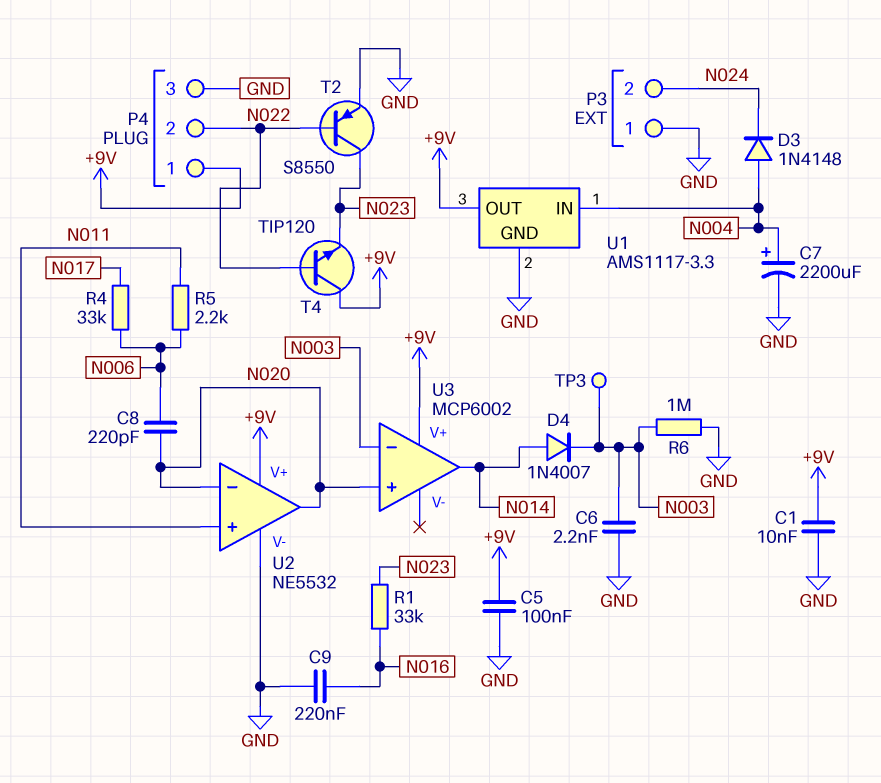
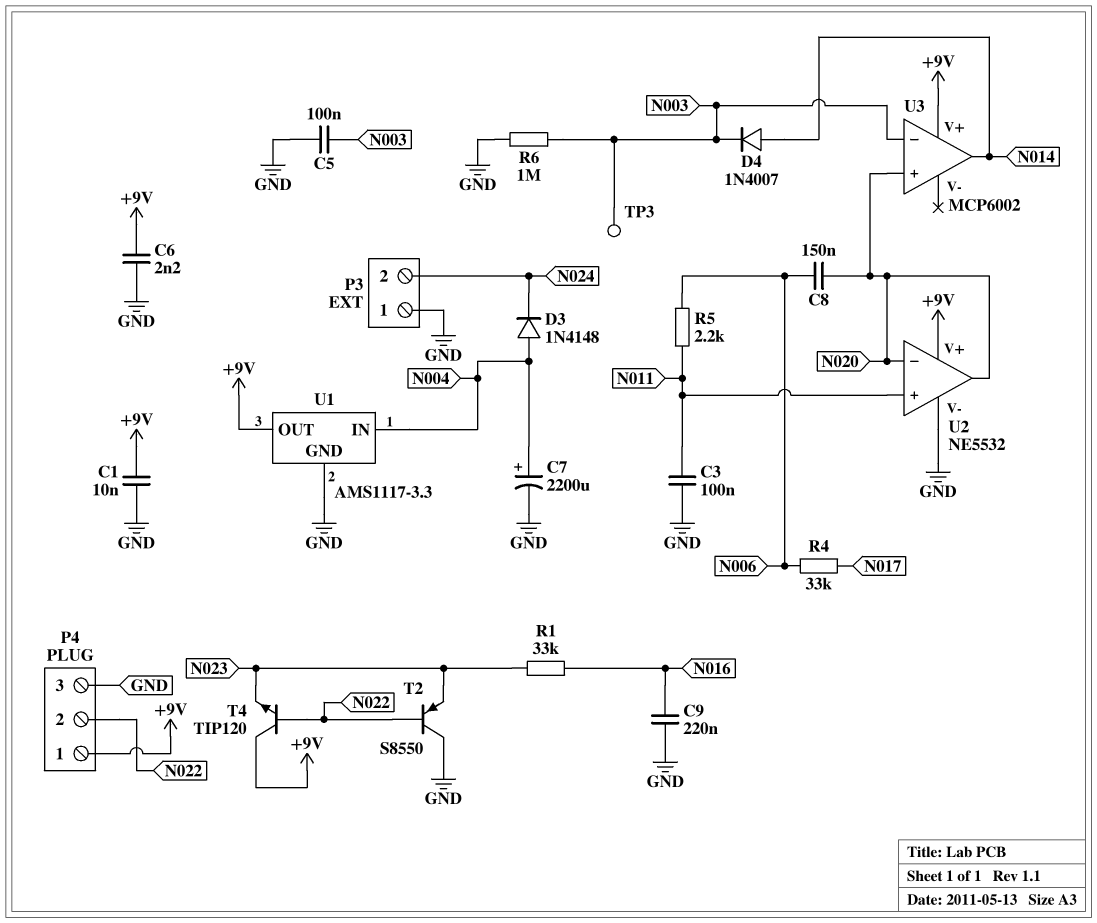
C3: none -> 100nF (GND, N011)
C5: 100nF (+9V, GND) -> 100nF (GND, N003)
C6: 2.2nF (GND, N003) -> 2.2nF (+9V, GND)
C8: 220pF (N006, N020) -> 150nF (N006, N020)
T2: PNP S8550 (B N022, C N023, E GND) -> PNP S8550 (B N022, C GND, E N023)

